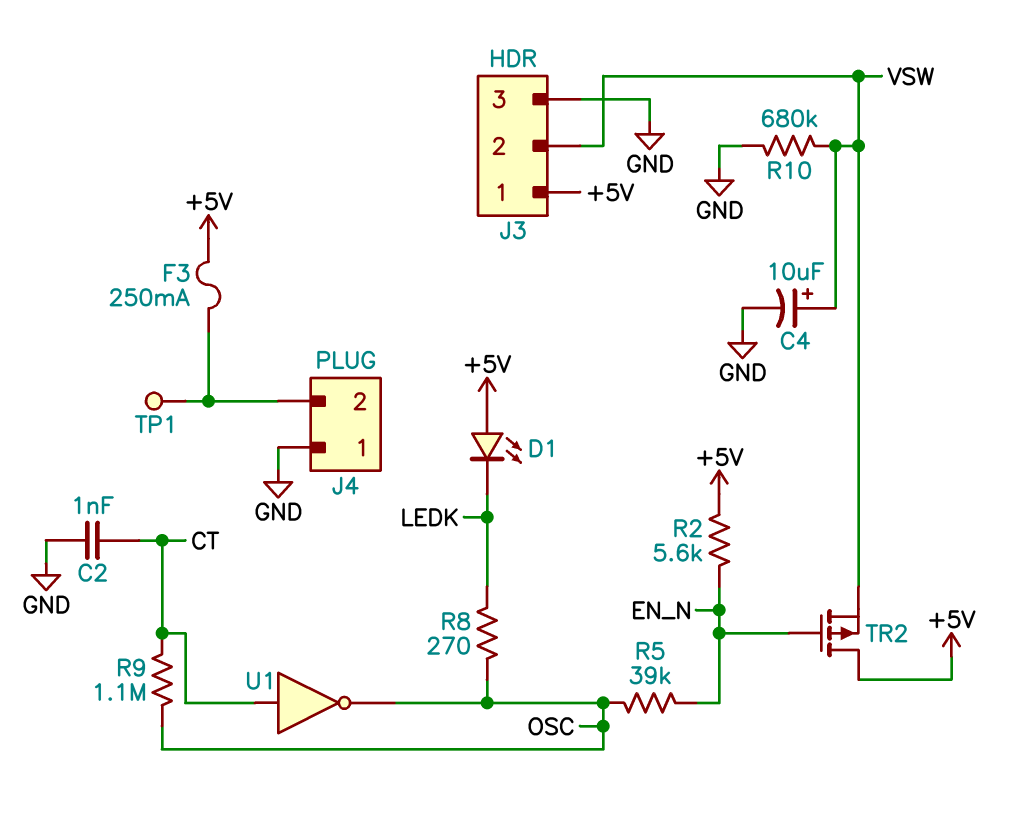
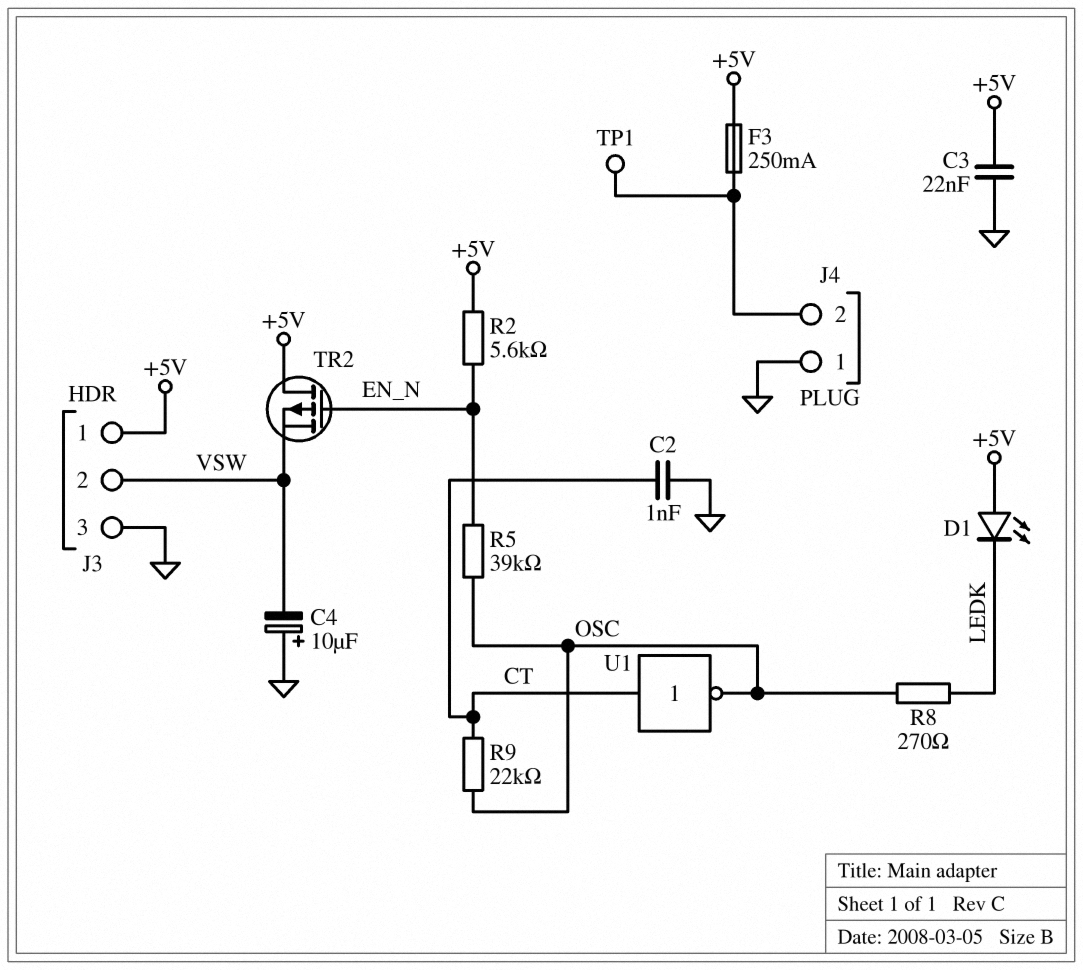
C3: none -> 22nF (+5V, GND)
C4: 10uF (plus VSW, minus GND) -> 10uF (plus GND, minus VSW)
R9: 1.1M (CT, OSC) -> 22k (CT, OSC)
R10: 680k (GND, VSW) -> none

